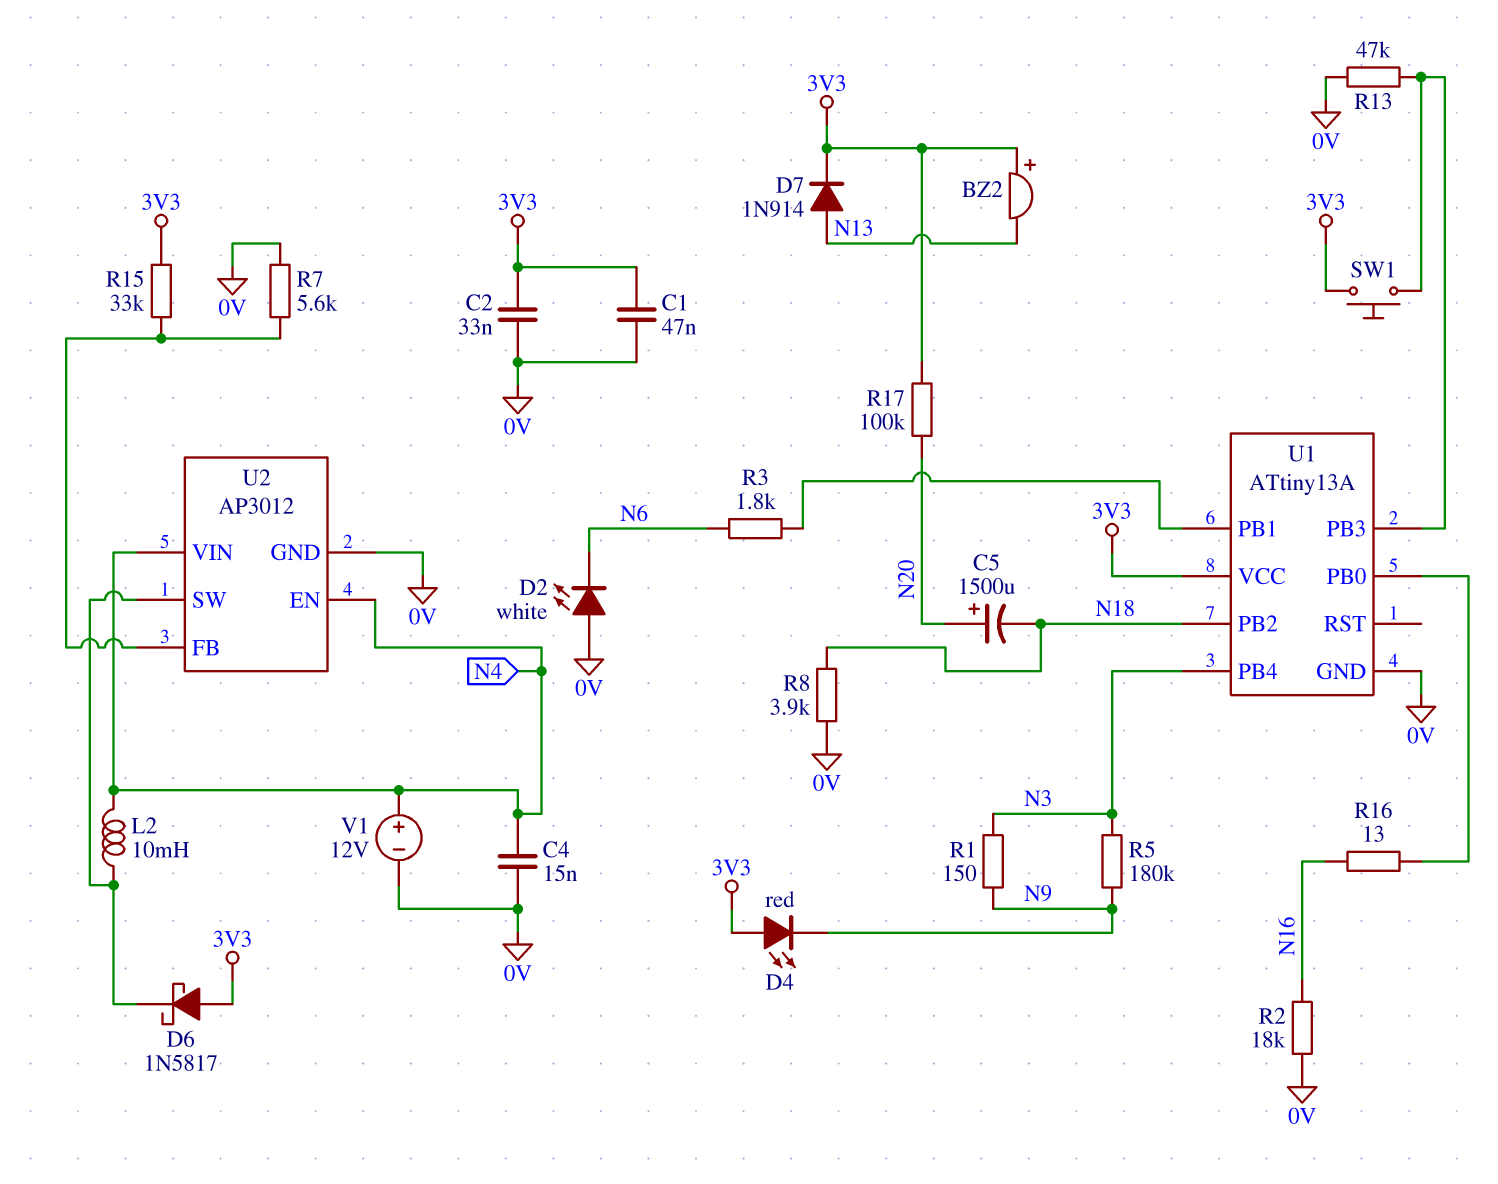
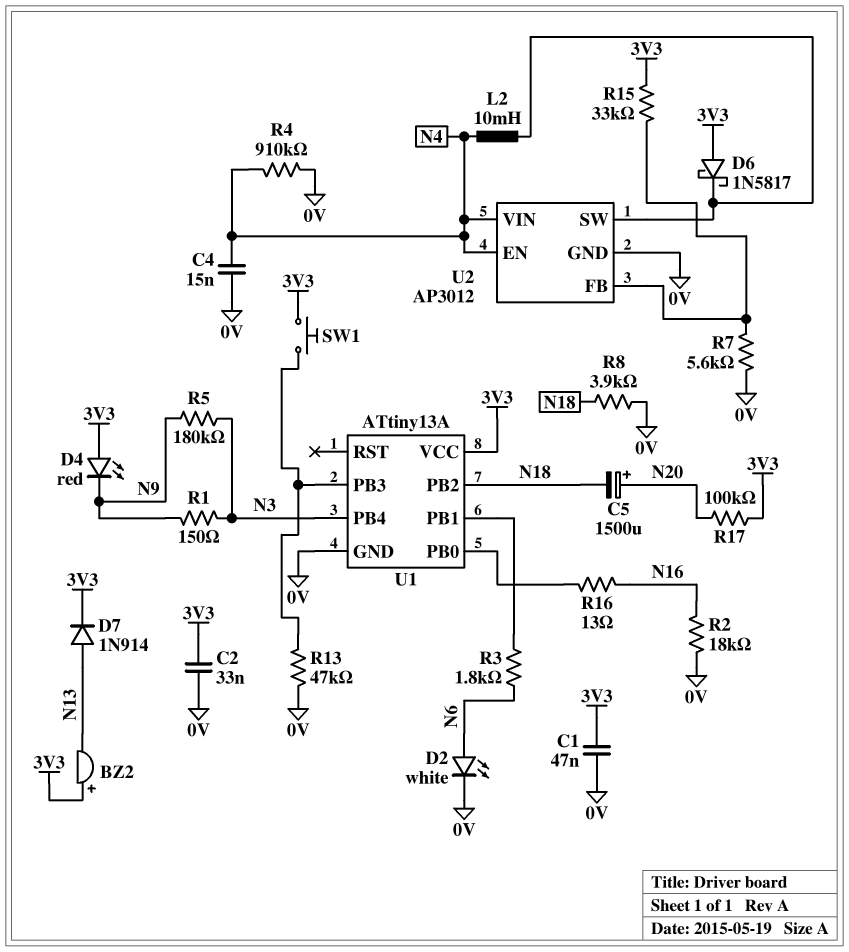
D2: LED white (A 0V, K N6) -> LED white (A N6, K 0V)
R4: none -> 910k (0V, N4)
V1: 12V (plus N4, minus 0V) -> none

